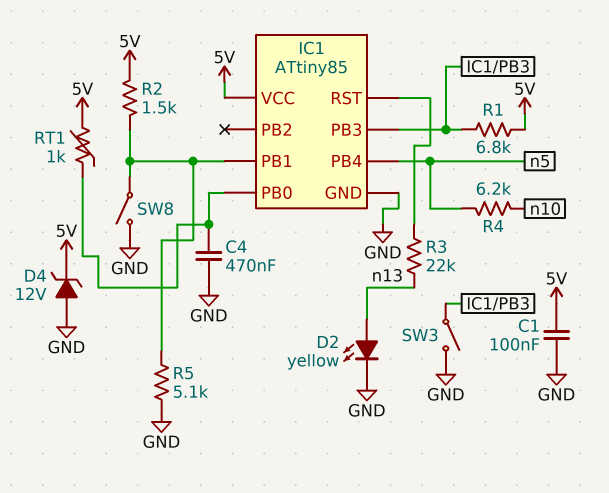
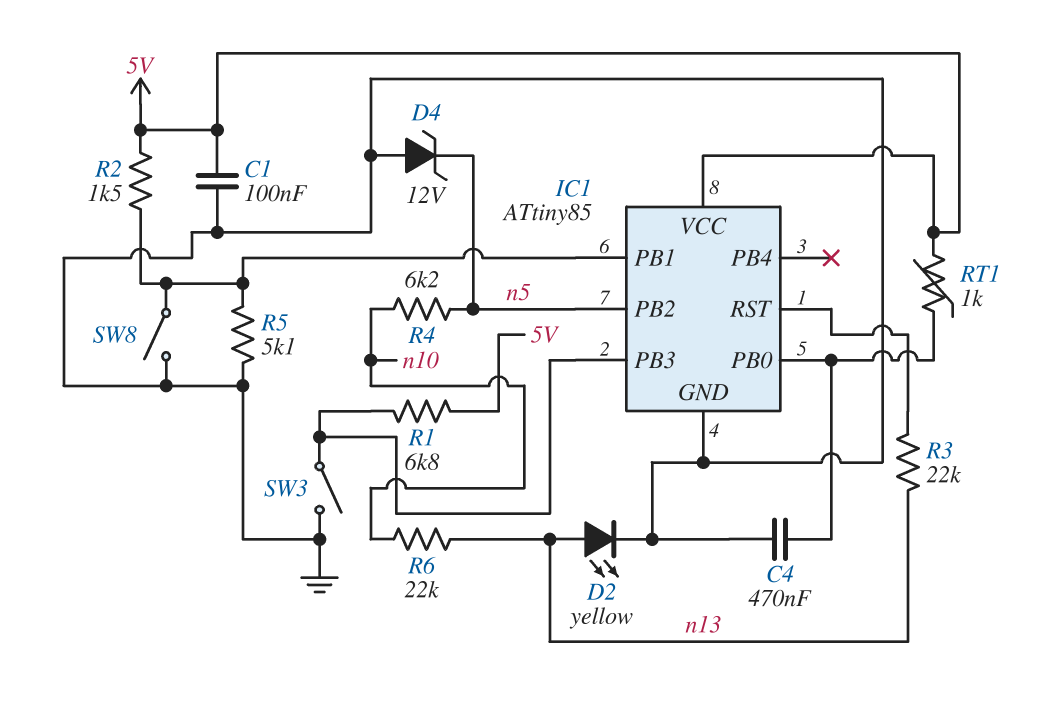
D4: zener 12V (A GND, K 5V) -> zener 12V (A GND, K n5)
IC1 pin PB2: none -> n5
IC1 pin PB4: n5 -> none
R6: none -> 22k (n10, n13)

